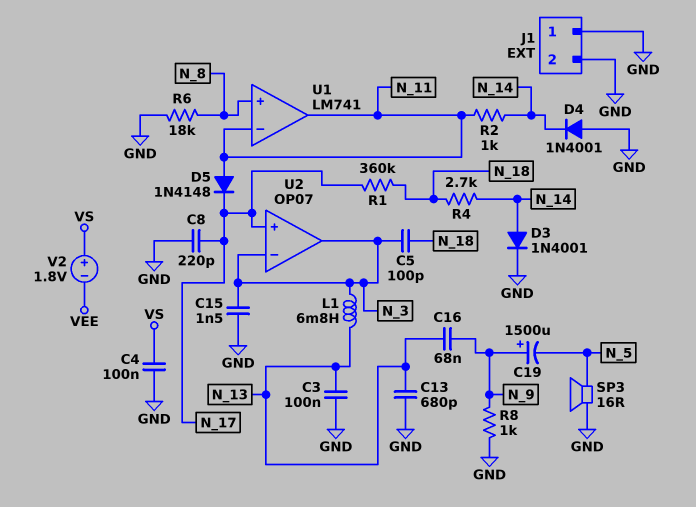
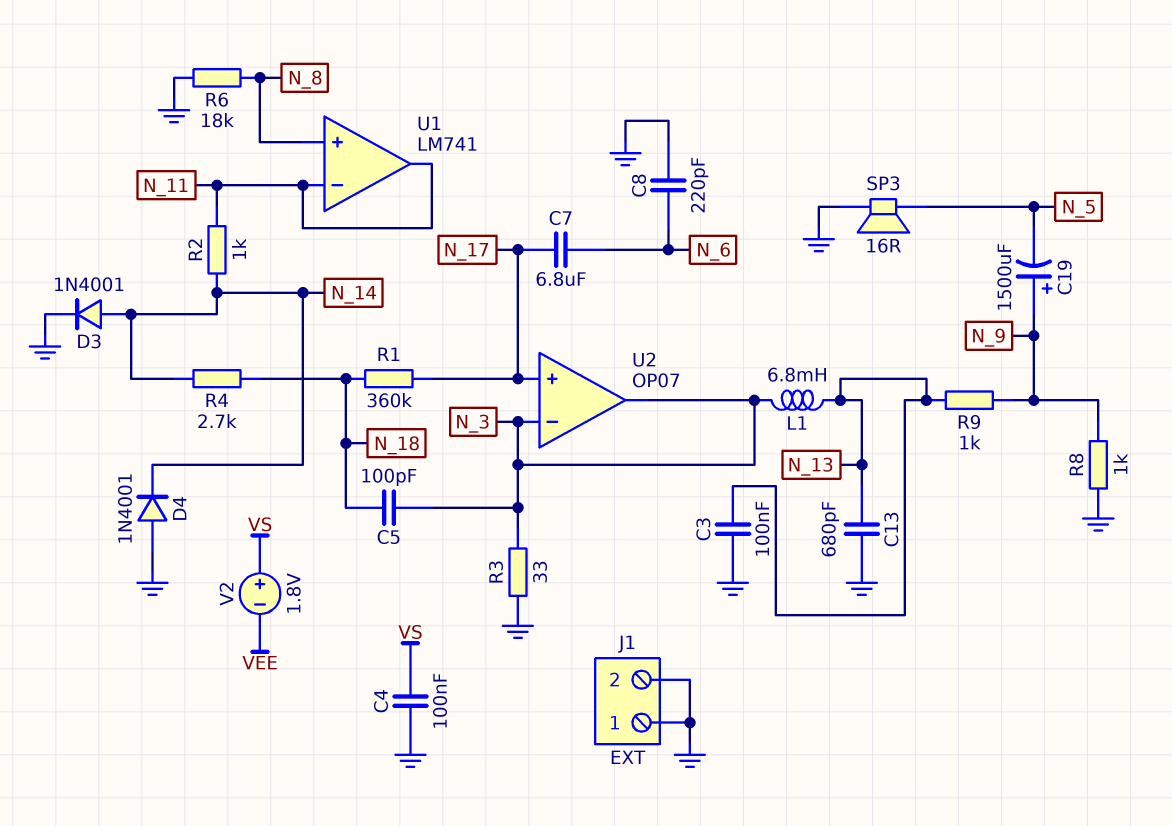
C7: none -> 6.8uF (N_6, N_17)
C8: 220pF (GND, N_17) -> 220pF (GND, N_6)
C15: 1.5nF (GND, N_3) -> none
C16: 68nF (N_9, N_13) -> none
D5: diode 1N4148 (A N_11, K N_17) -> none
R3: none -> 33 (GND, N_3)
R9: none -> 1k (N_9, N_13)

